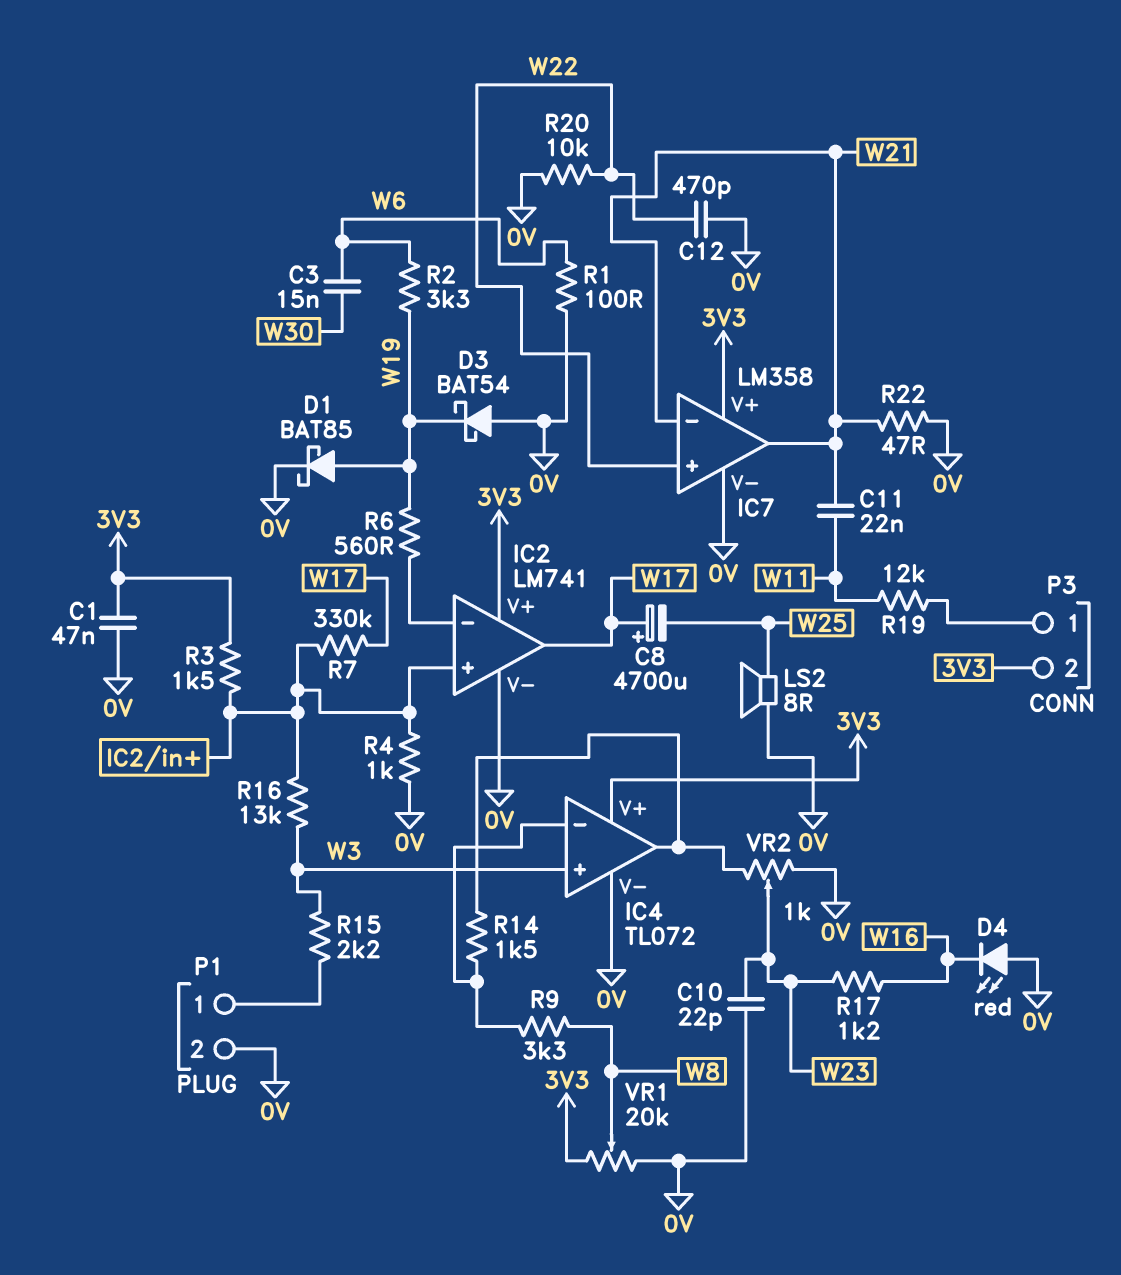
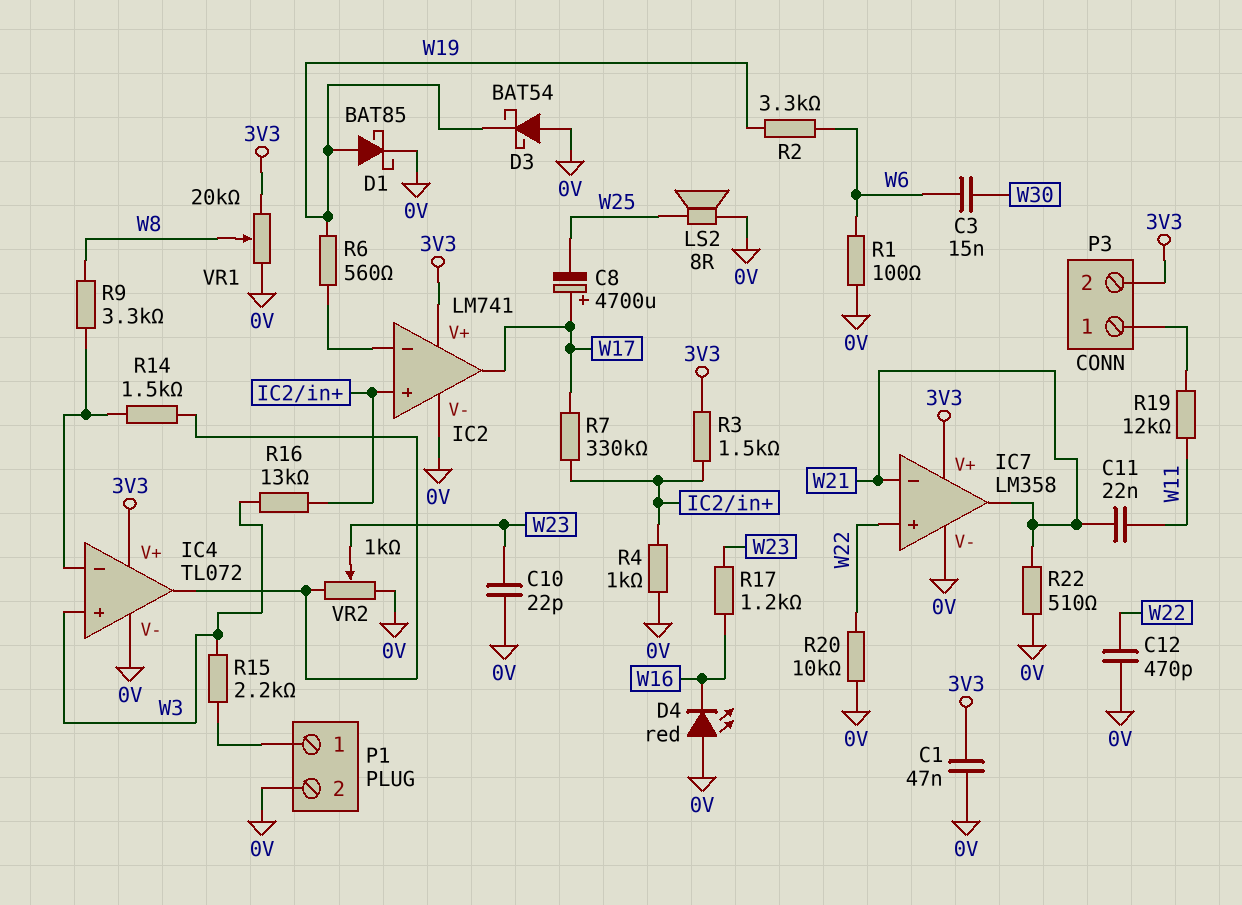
R22: 47 (0V, W21) -> 510 (0V, W21)

